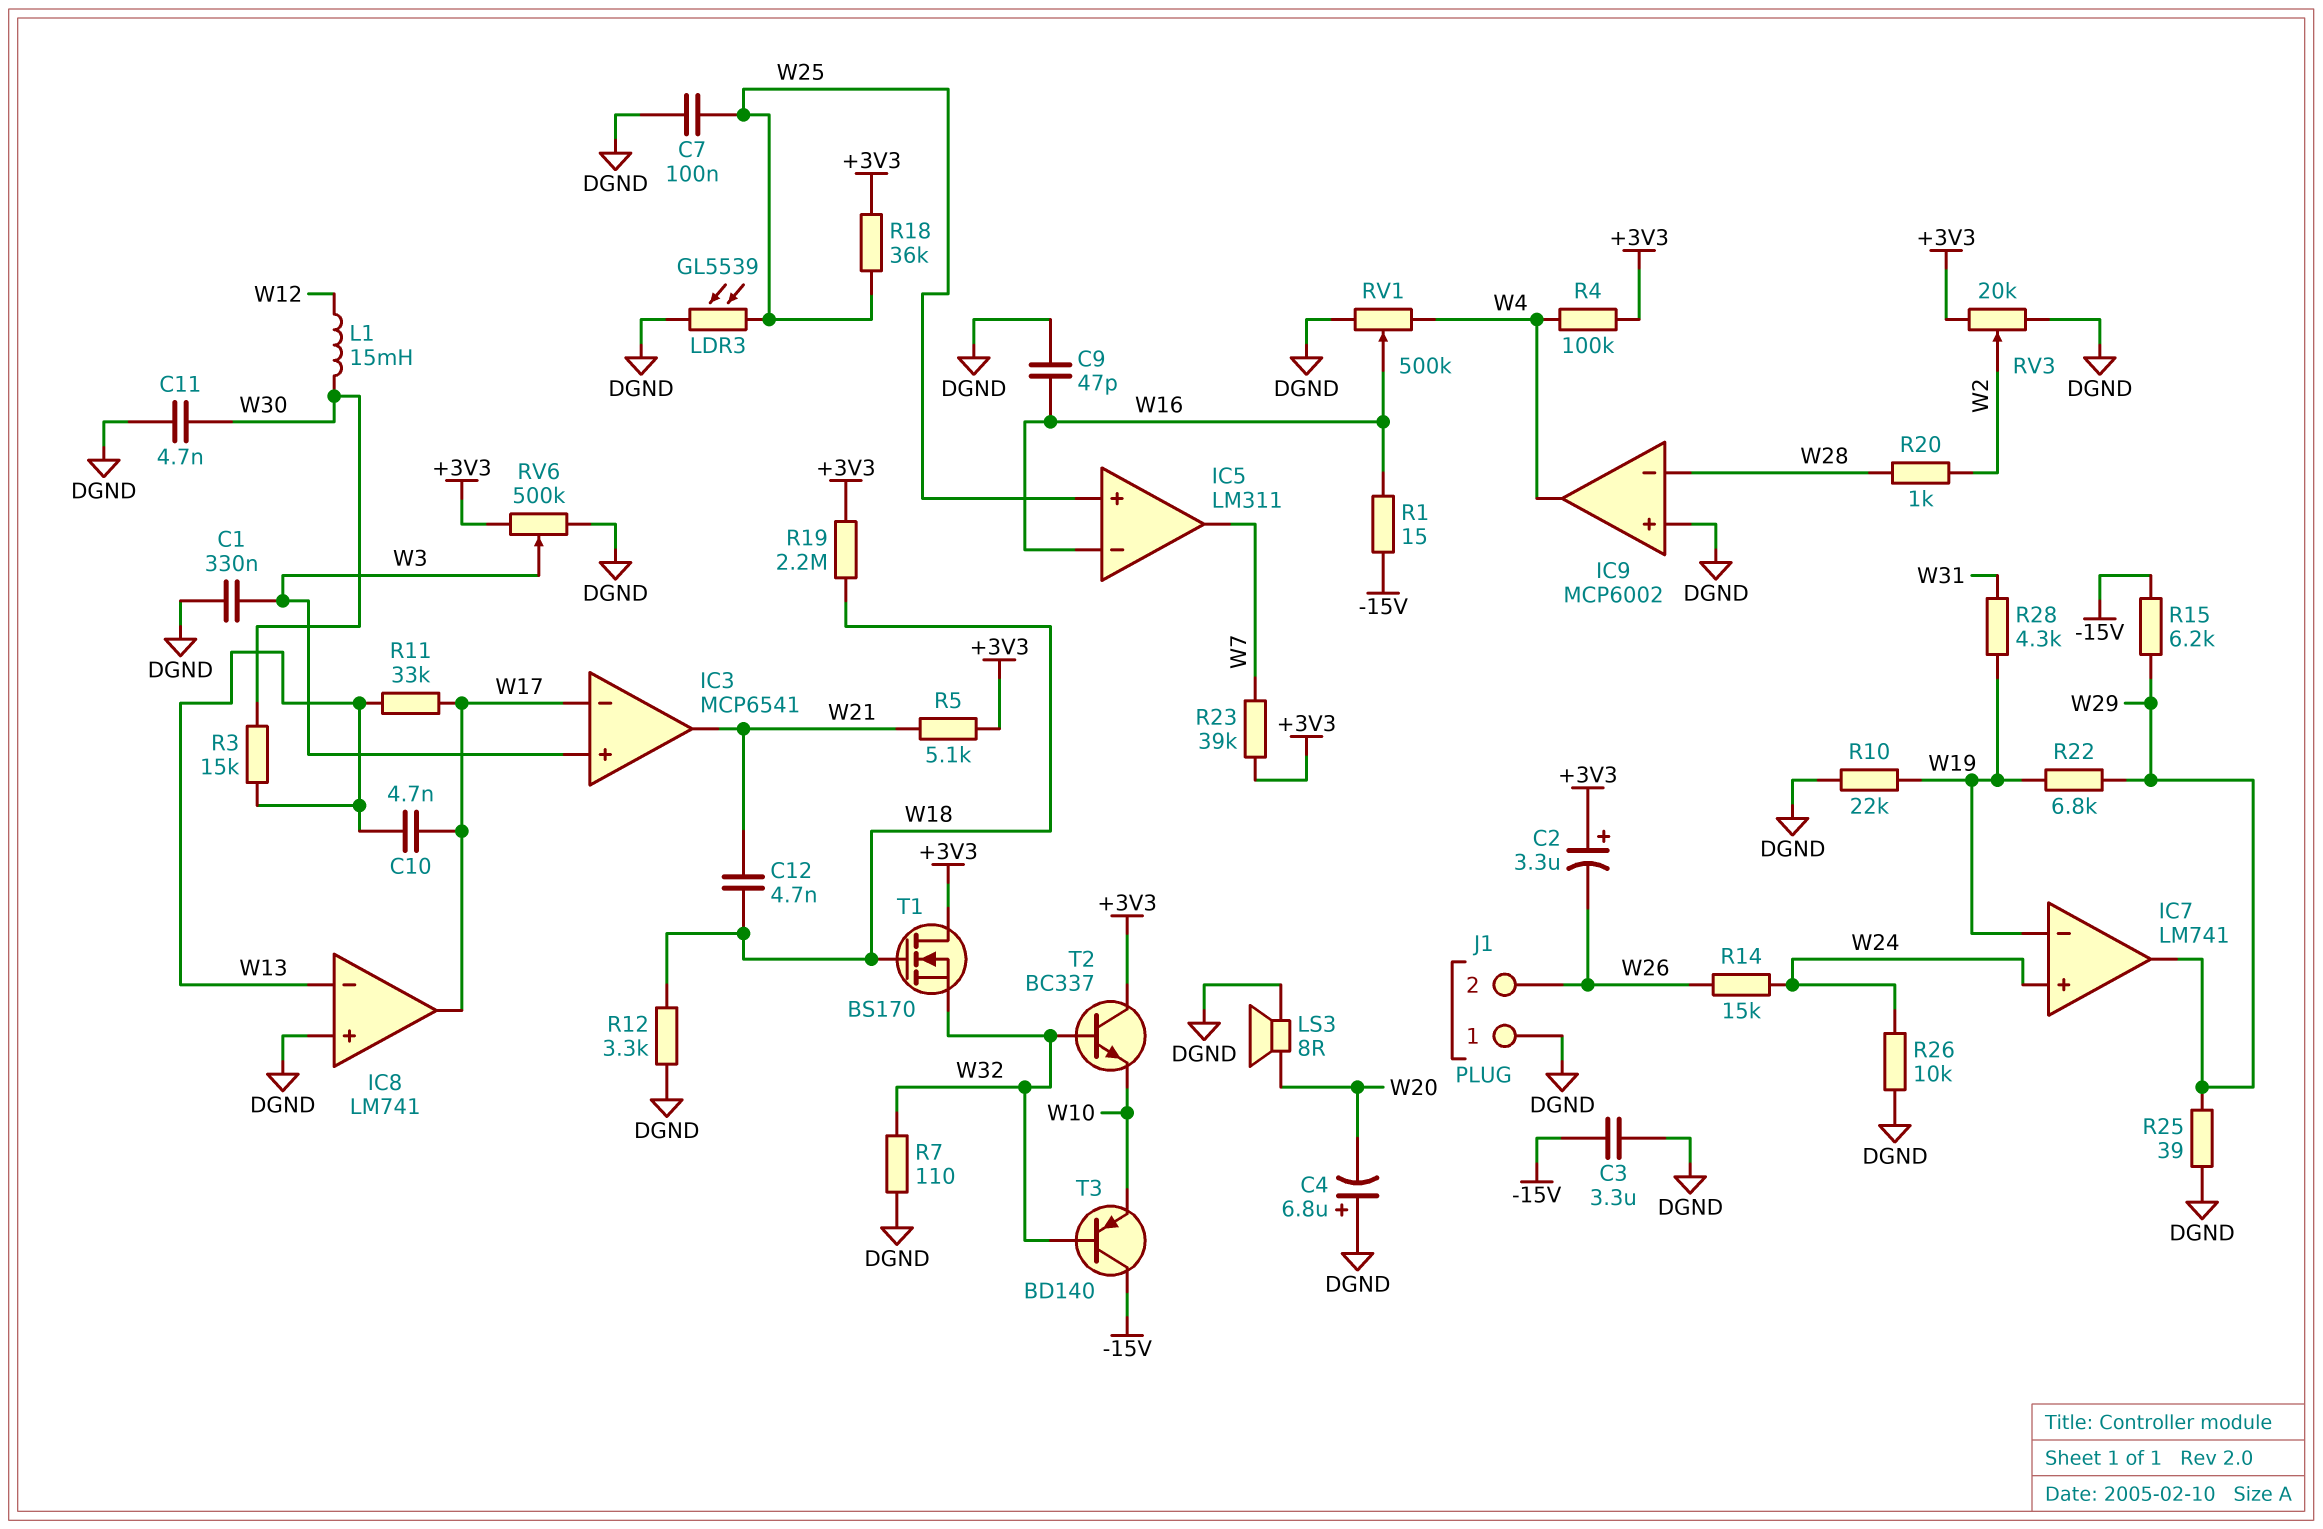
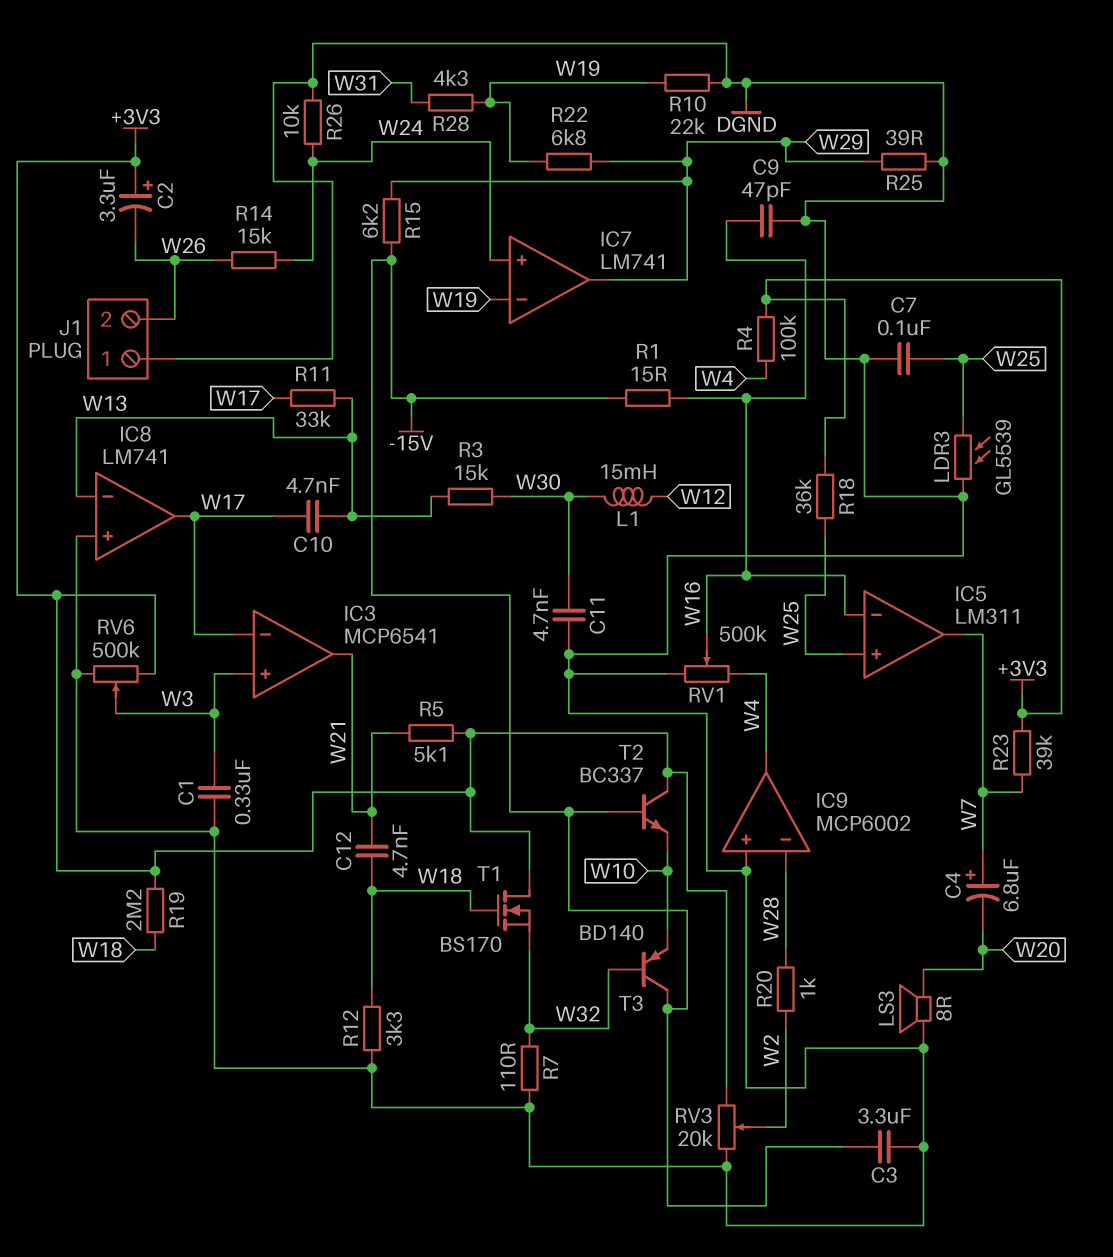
C4: 6.8uF (plus DGND, minus W20) -> 6.8uF (plus W7, minus W20)
T2: NPN BC337 (B W32, C +3V3, E W10) -> NPN BC337 (B -15V, C +3V3, E W10)

